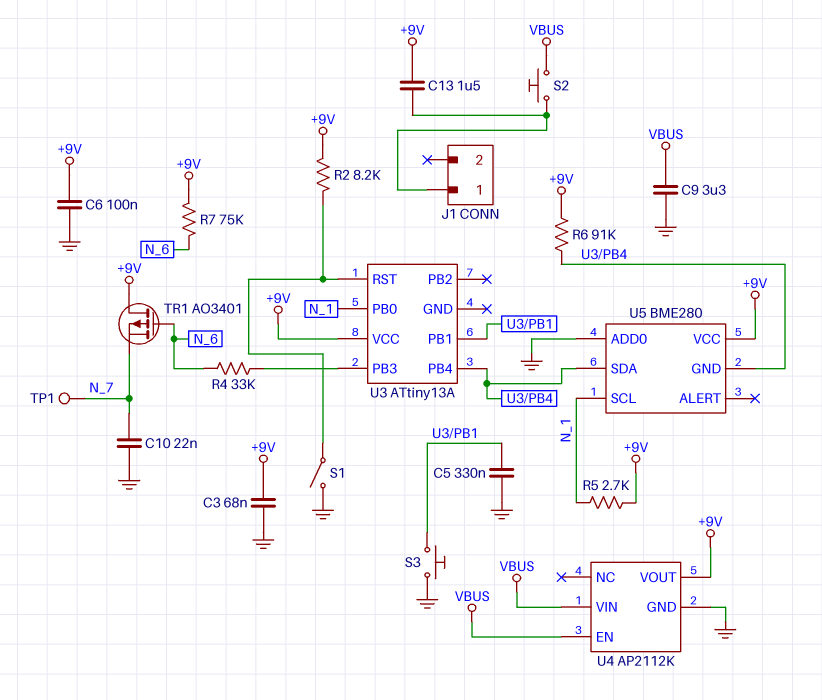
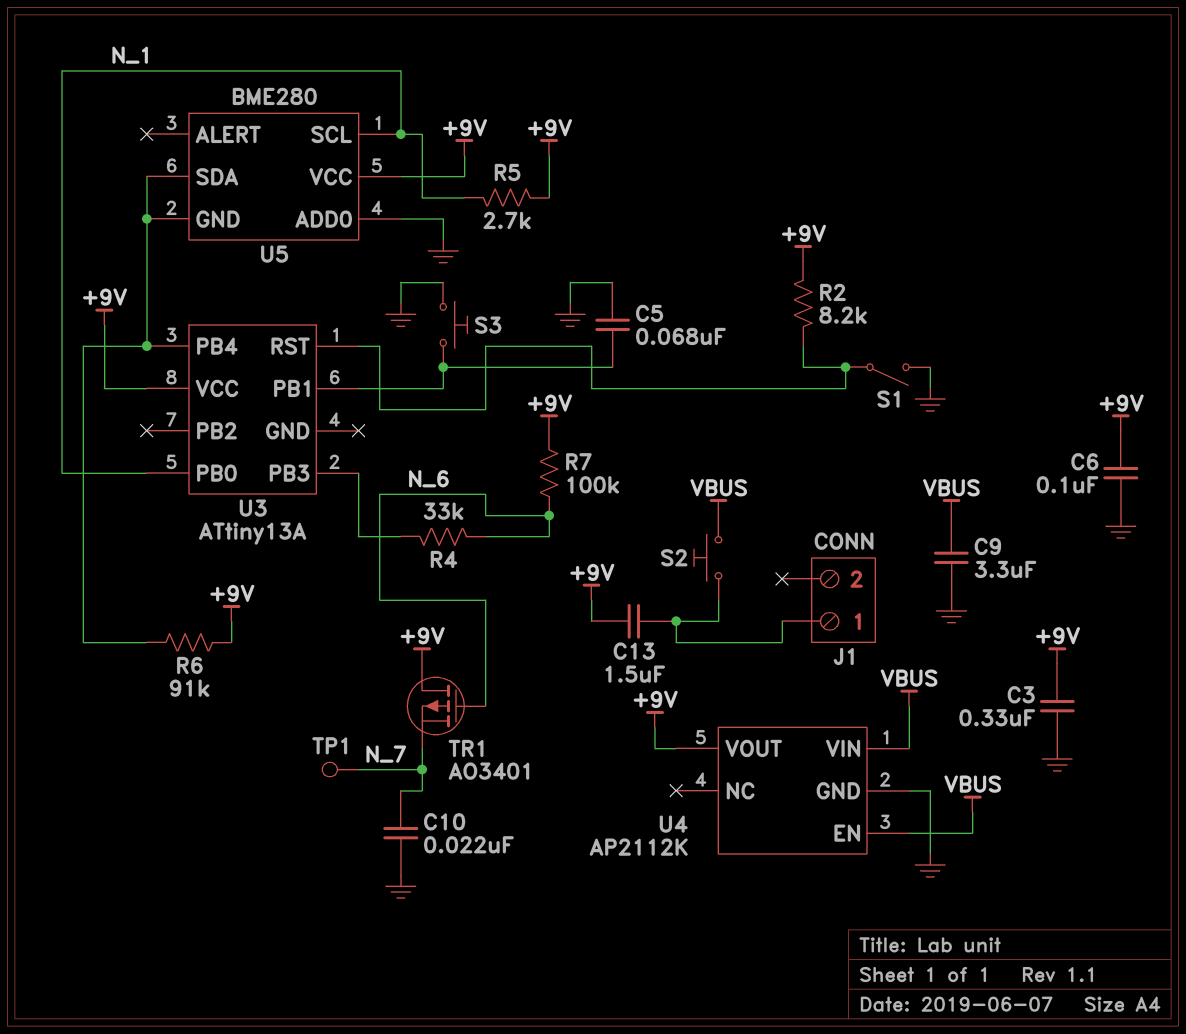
C3: 68nF (+9V, GND) -> 330nF (+9V, GND)
C5: 330nF (GND, U3/PB1) -> 68nF (GND, U3/PB1)
R7: 75k (+9V, N_6) -> 100k (+9V, N_6)

